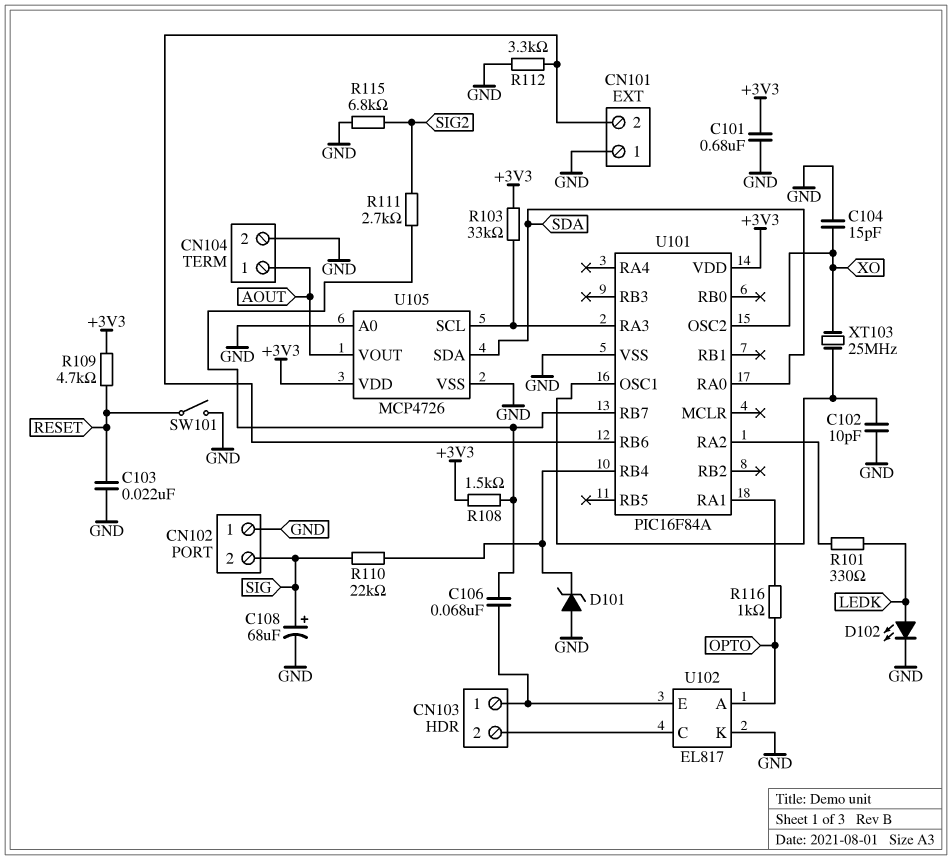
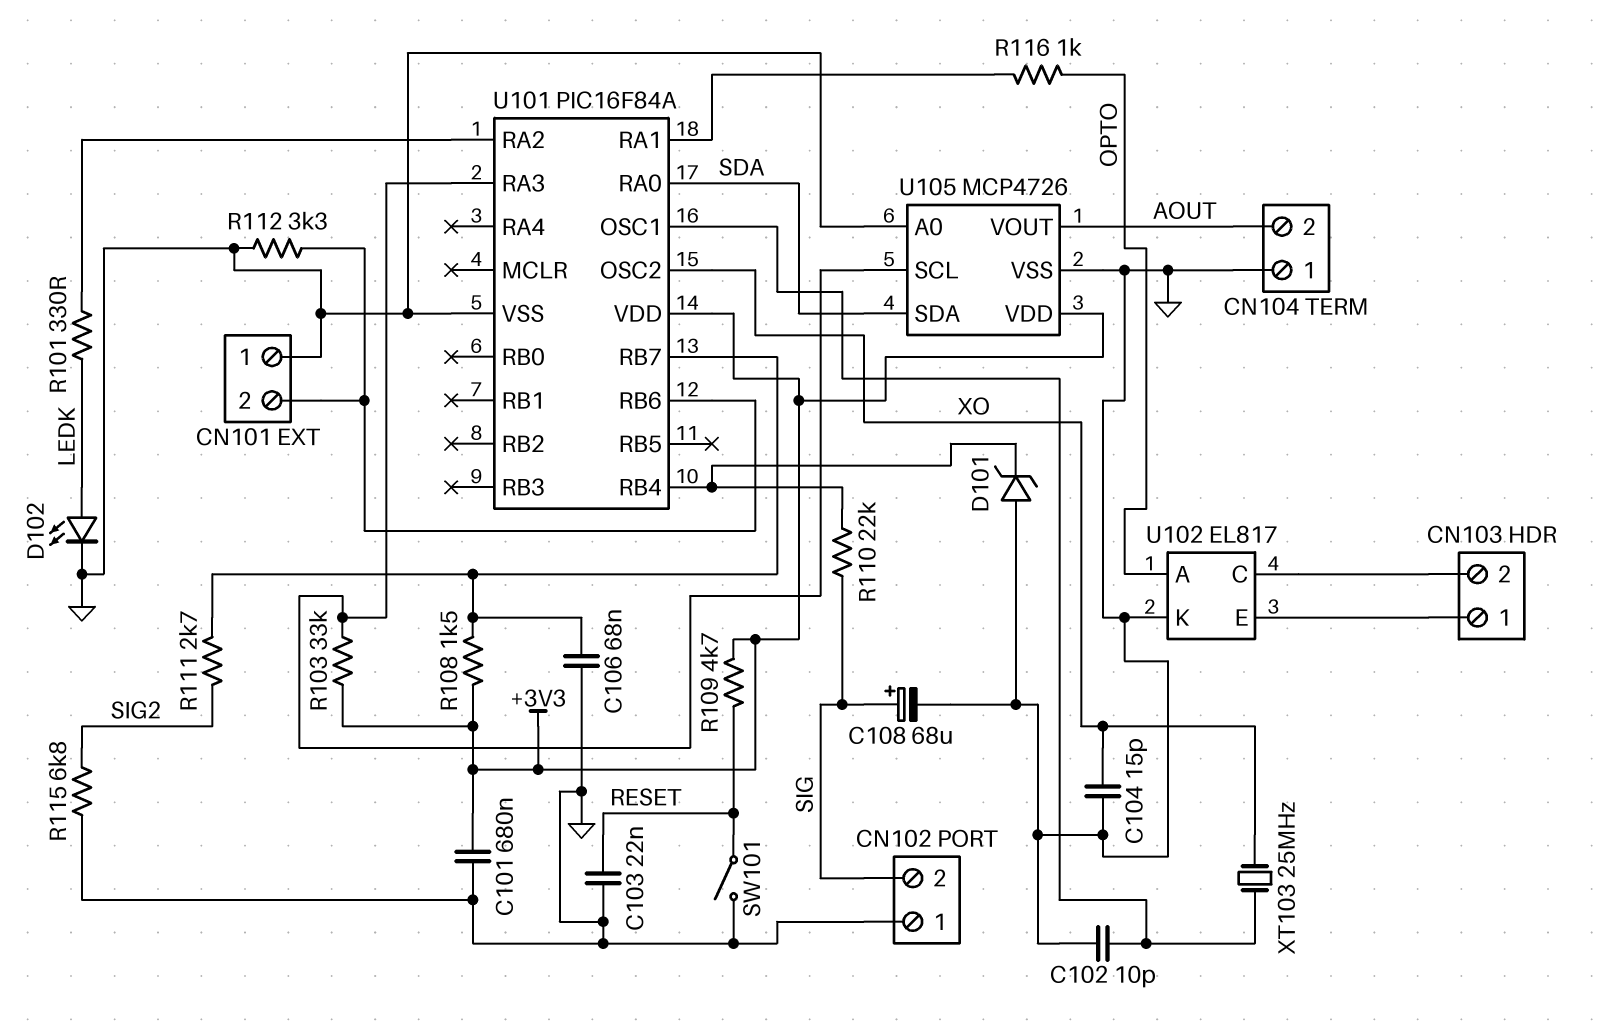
C106: 68nF (CN103/1, U101/RB7) -> 68nF (GND, U101/RB7)
CN104 pin 1: AOUT -> GND
CN104 pin 2: GND -> AOUT

